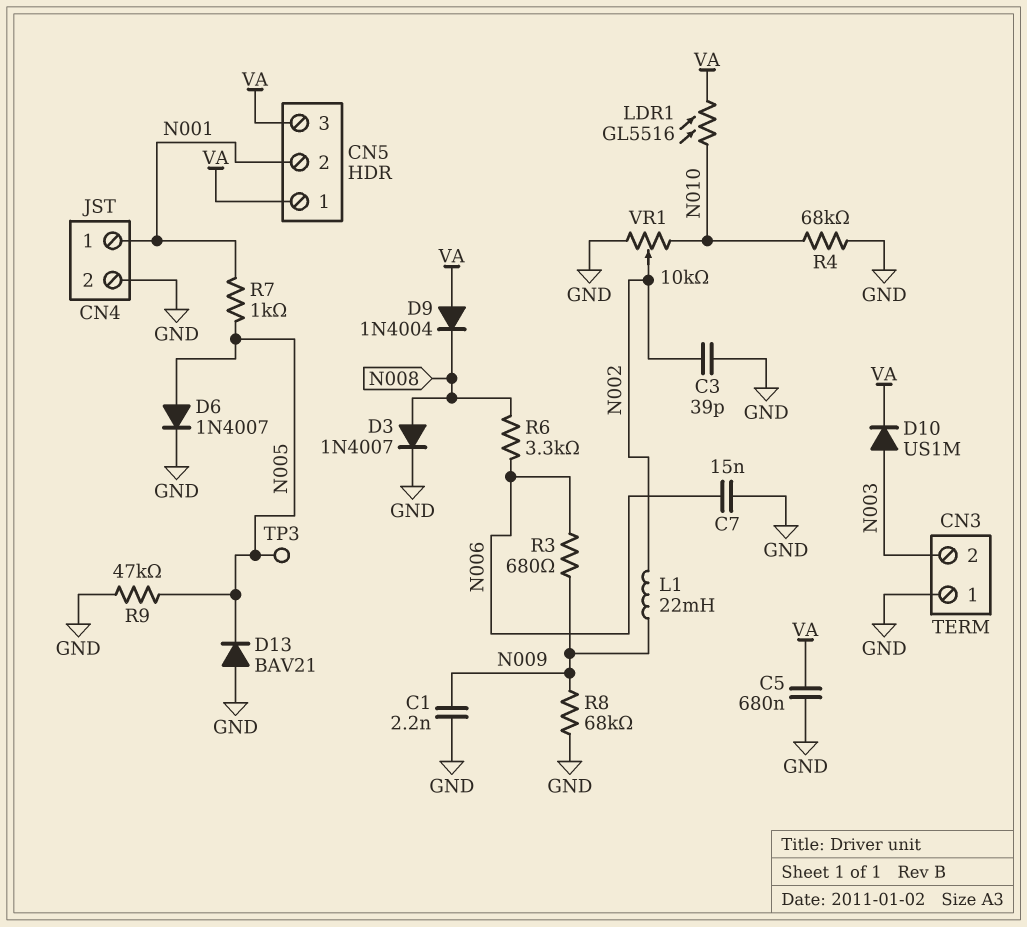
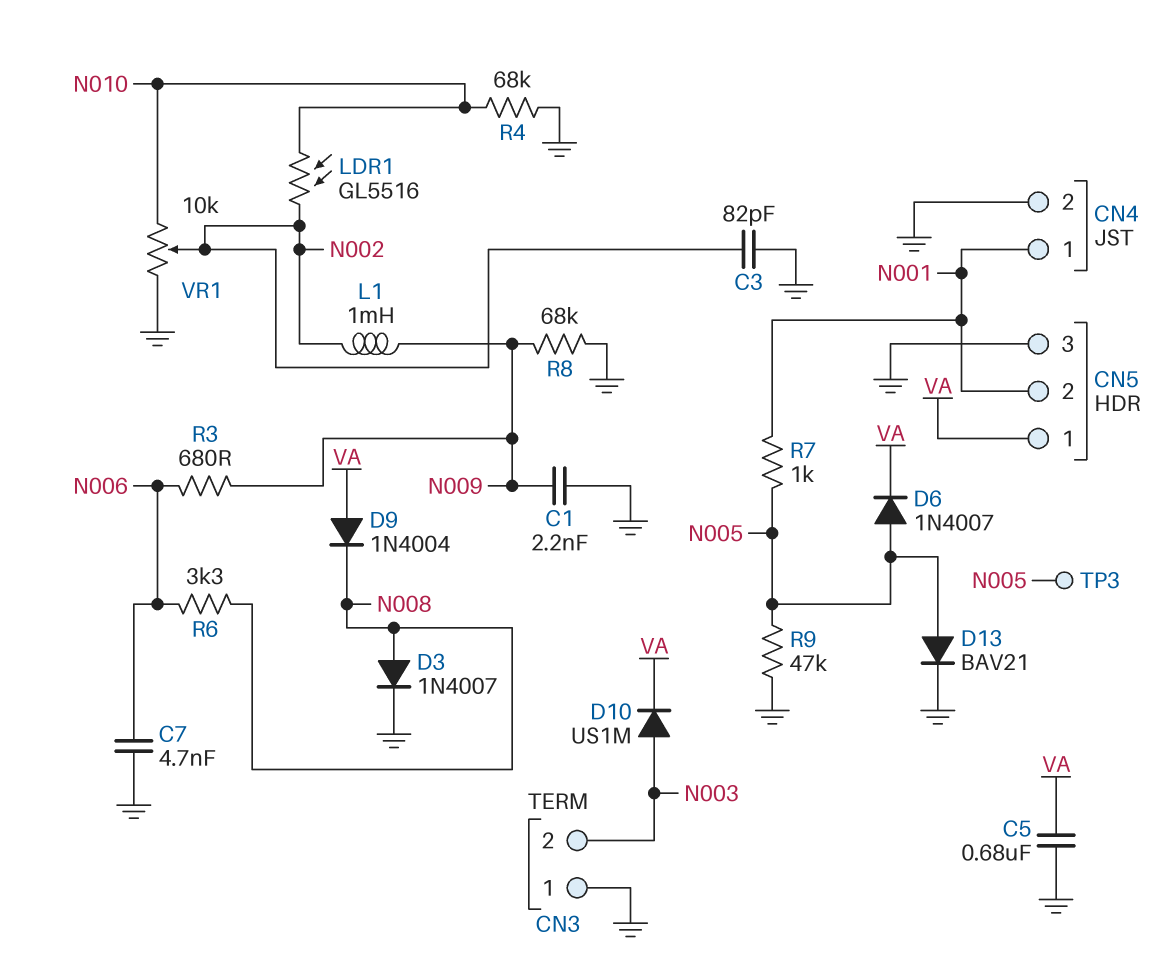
C3: 39pF (GND, N002) -> 82pF (GND, N002)
C7: 15nF (GND, N006) -> 4.7nF (GND, N006)
CN5 pin 3: VA -> GND
D6: diode 1N4007 (A N005, K GND) -> diode 1N4007 (A N005, K VA)
D13: diode BAV21 (A GND, K N005) -> diode BAV21 (A N005, K GND)
L1: 22mH (N002, N009) -> 1mH (N002, N009)
LDR1: GL5516 (N010, VA) -> GL5516 (N002, N010)

